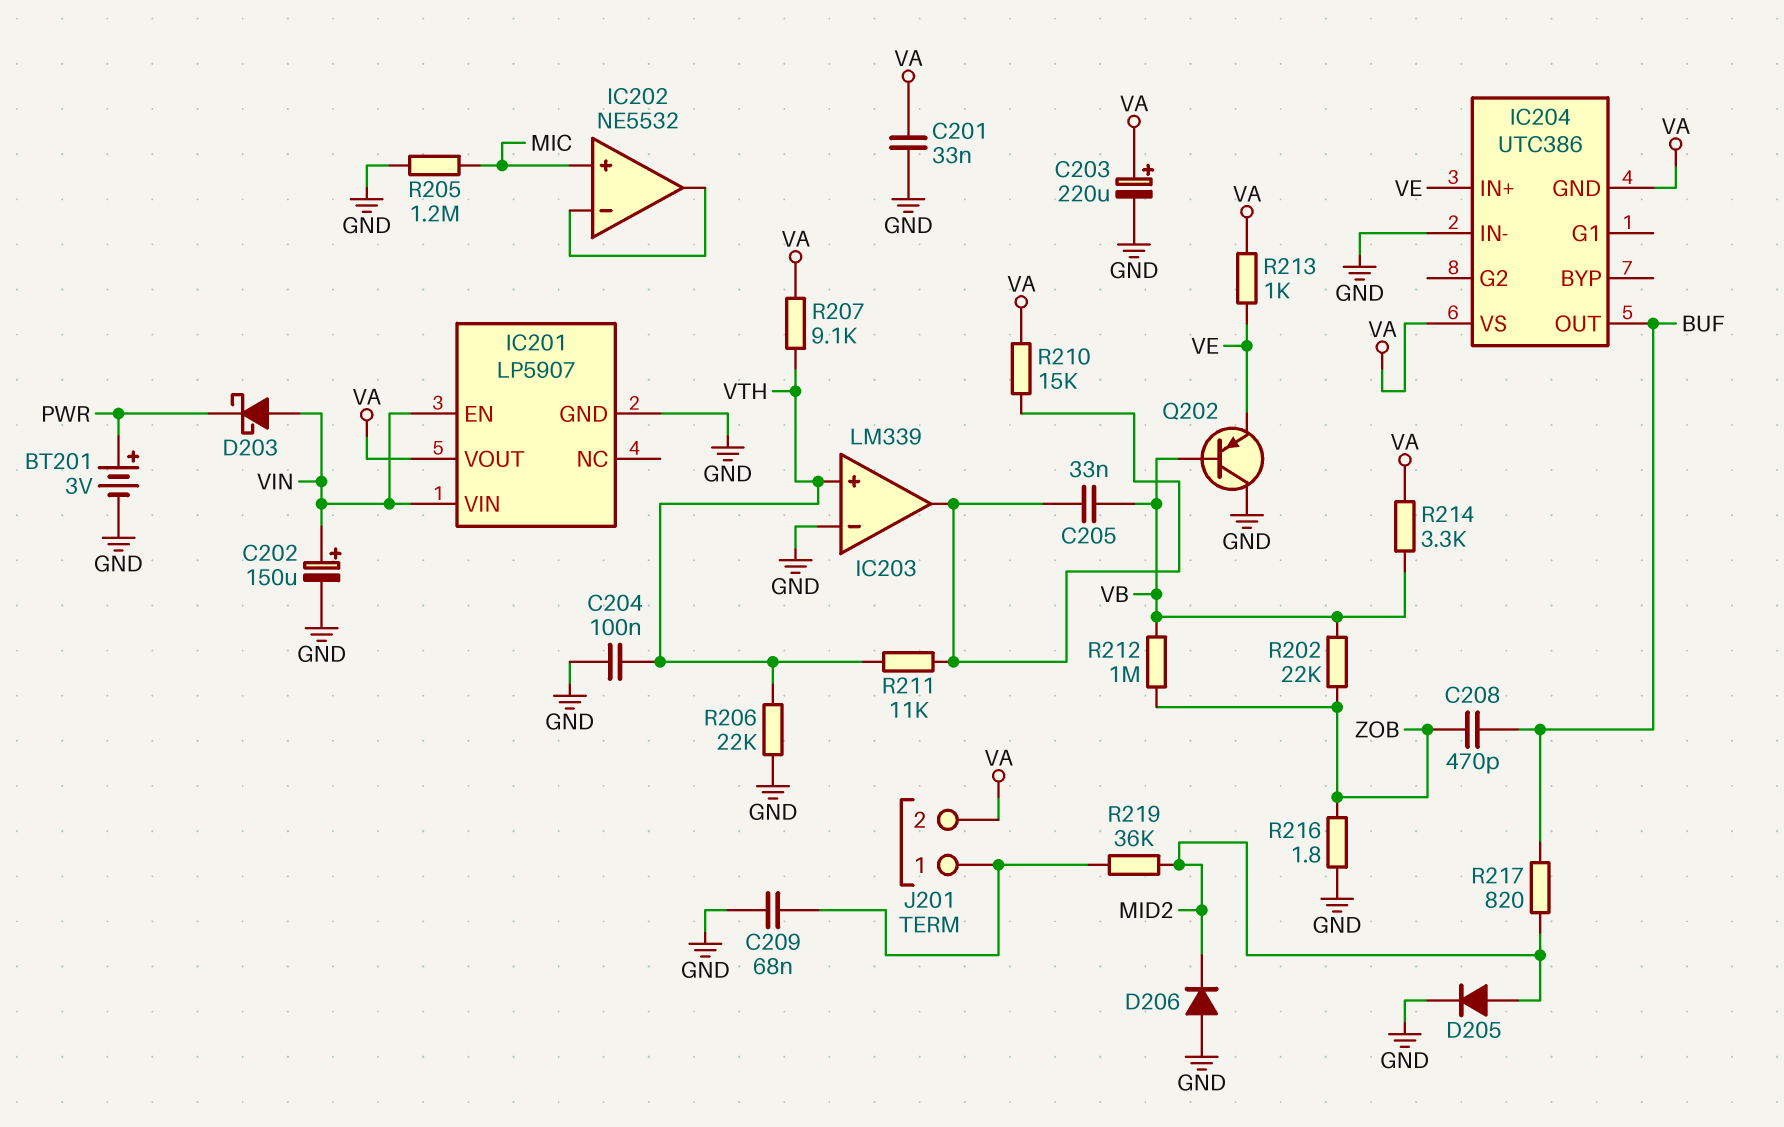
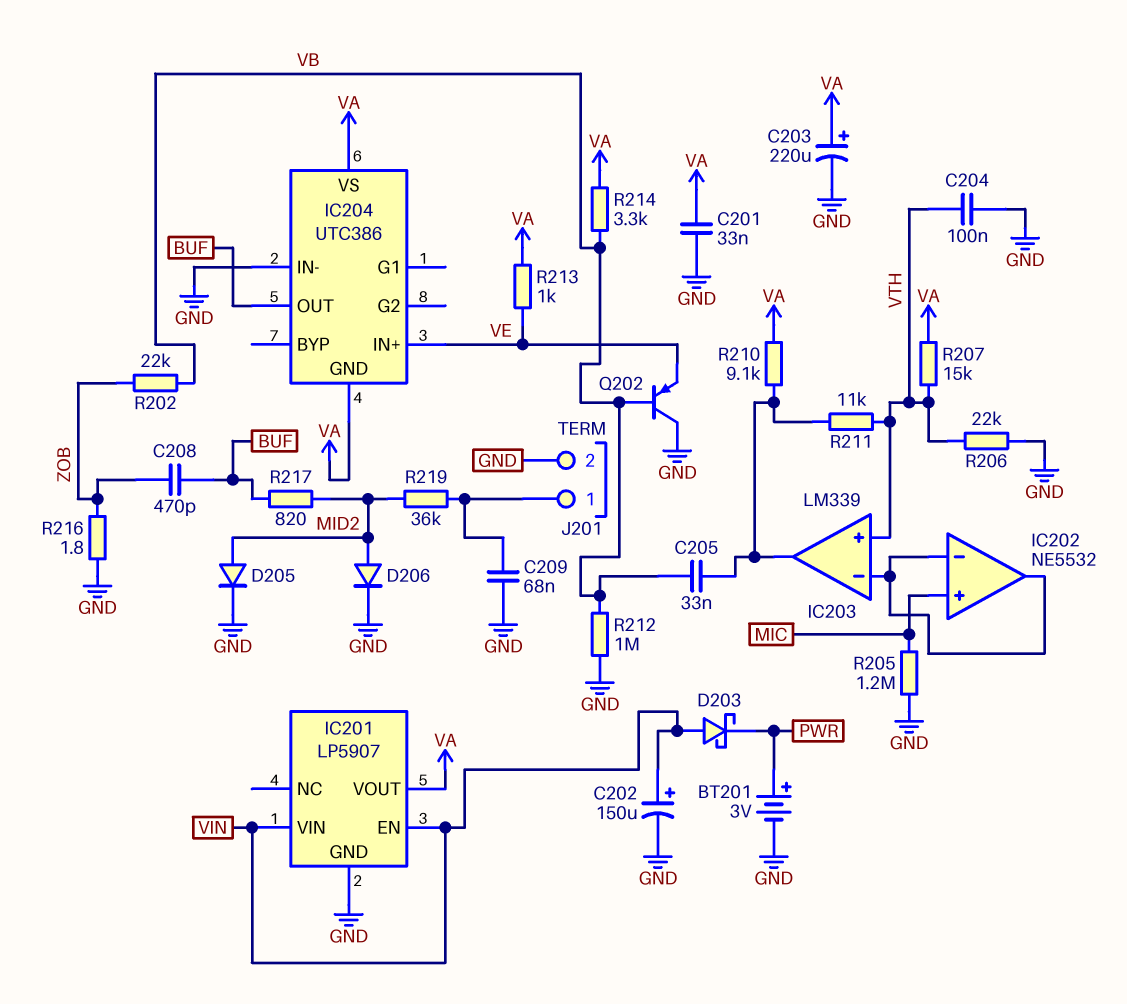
D206: diode (A GND, K MID2) -> diode (A MID2, K GND)
IC203 pin in-: GND -> IC202/in-
J201 pin 2: VA -> GND
R207: 9.1k (VA, VTH) -> 15k (VA, VTH)
R210: 15k (IC203/out, VA) -> 9.1k (IC203/out, VA)
R212: 1M (VB, ZOB) -> 1M (GND, VB)

